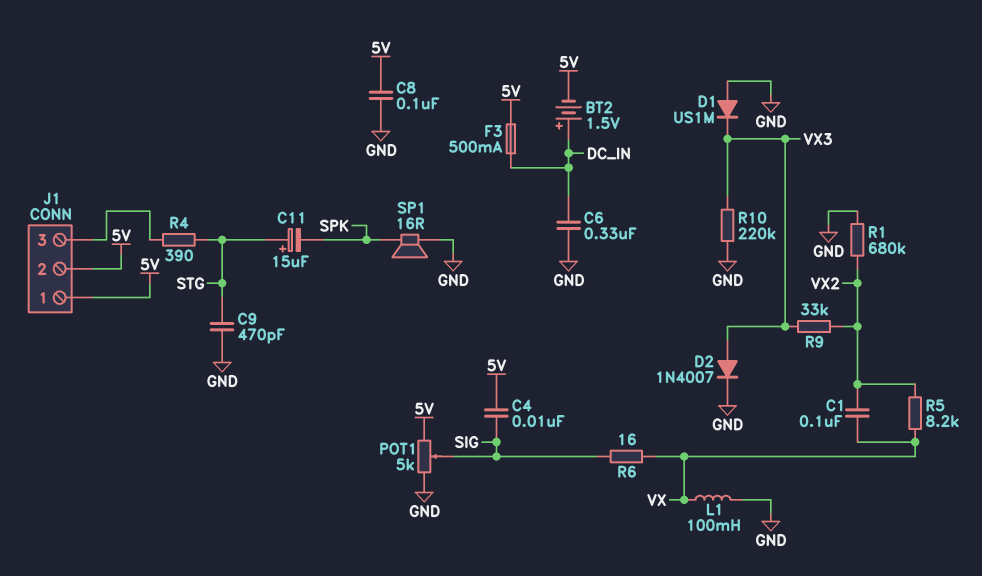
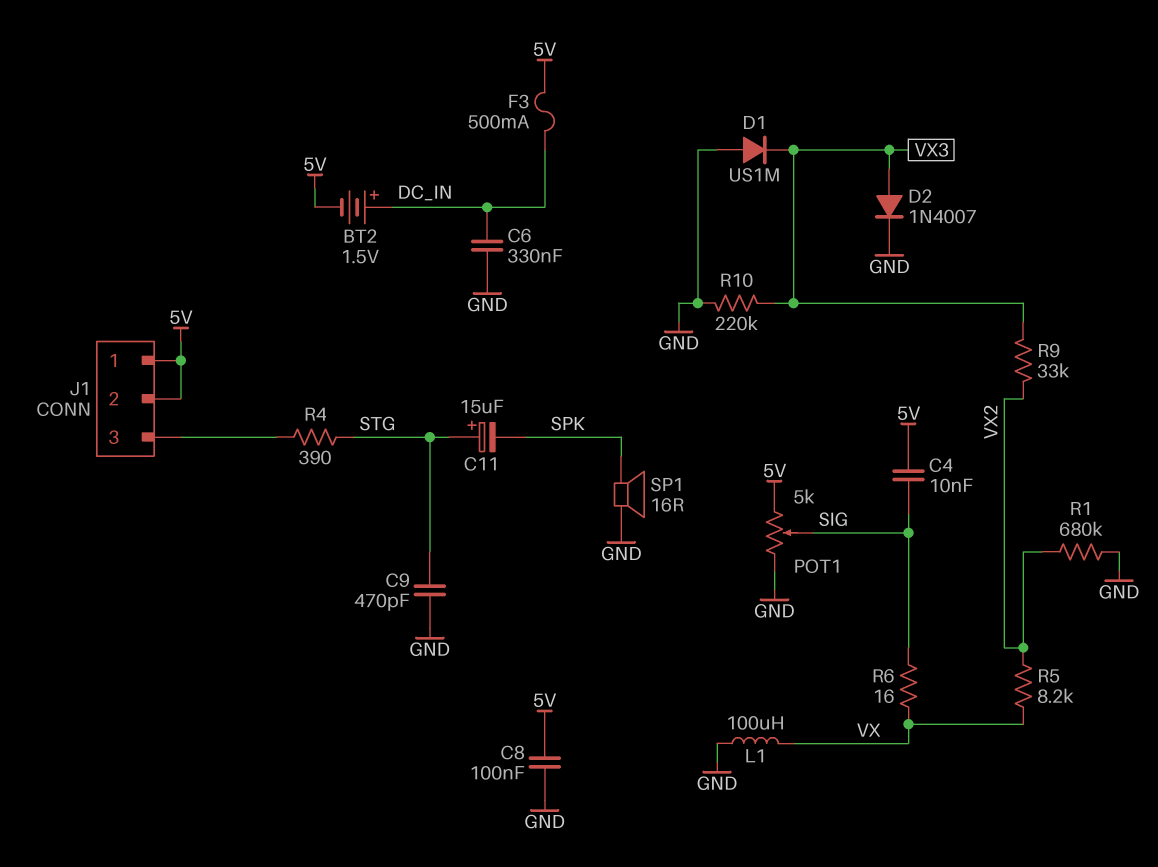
C1: 100nF (VX, VX2) -> none
L1: 100mH (GND, VX) -> 100uH (GND, VX)

